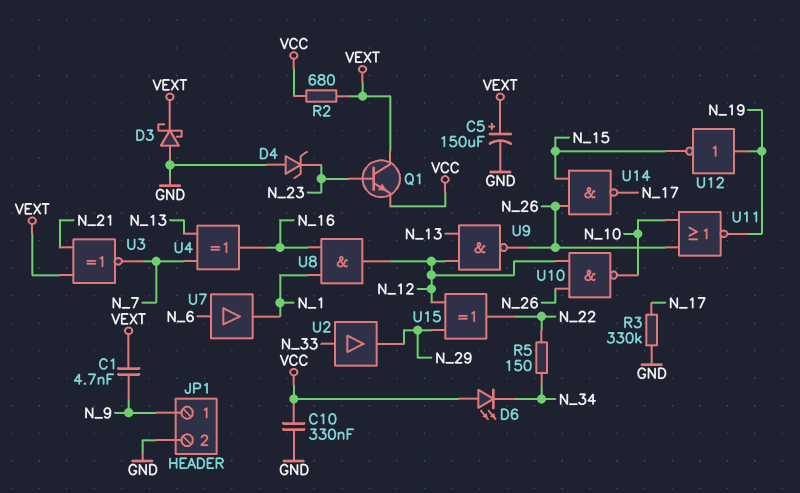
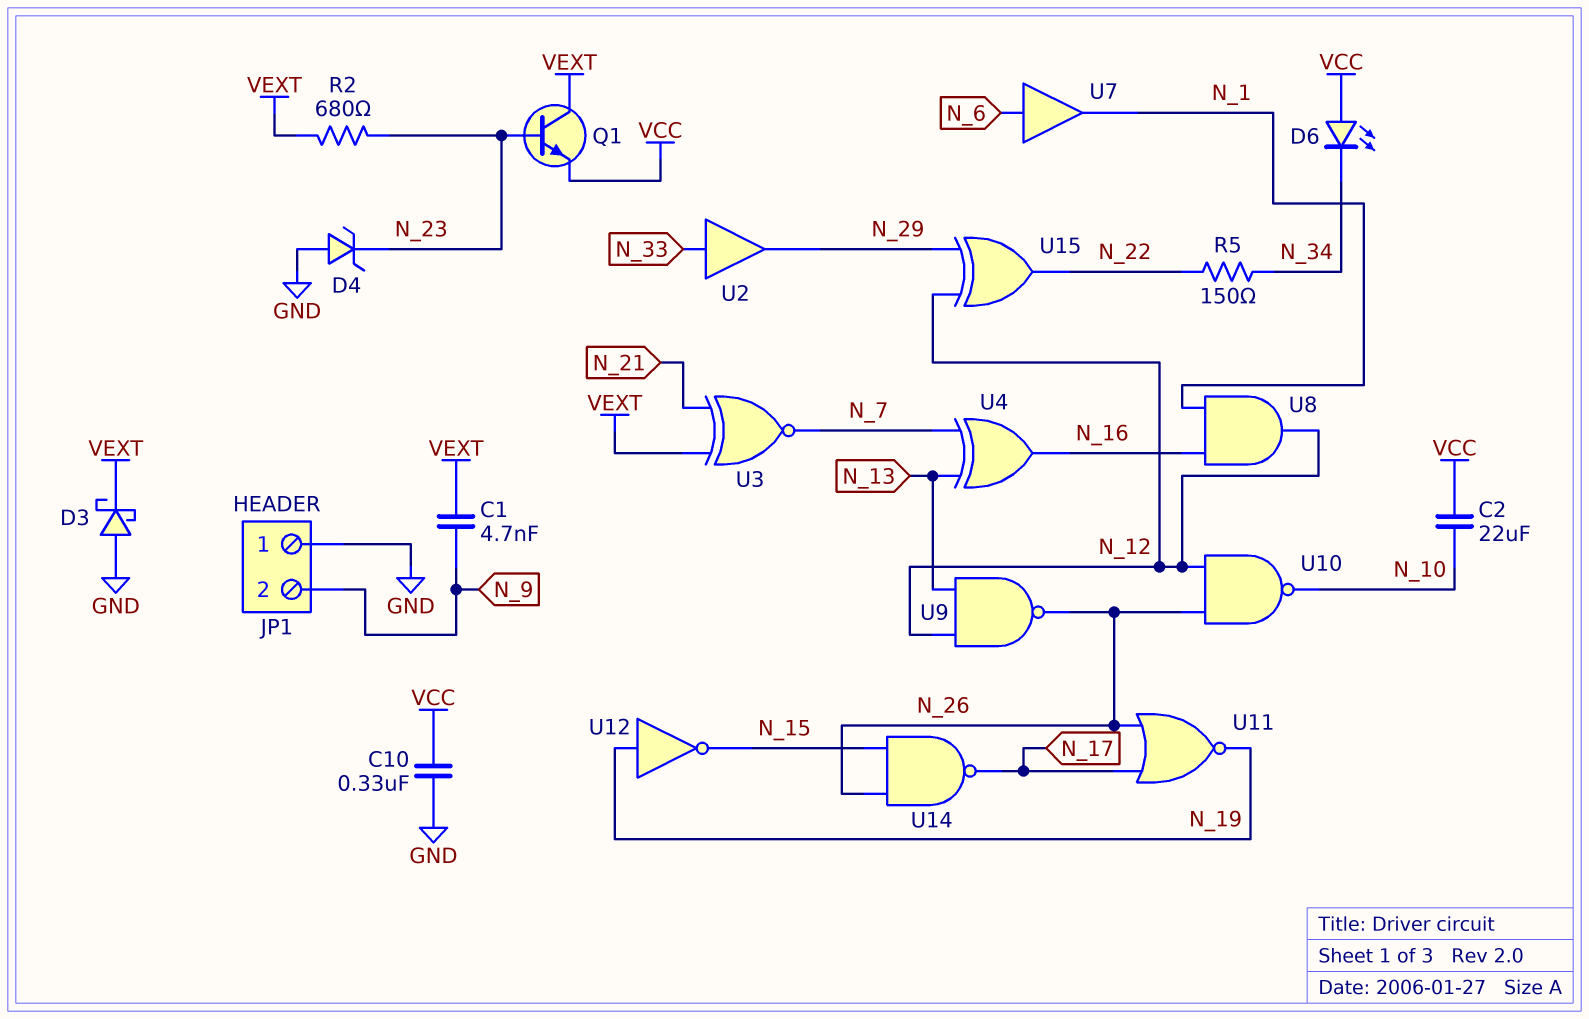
C2: none -> 22uF (N_10, VCC)
C5: 150uF (plus VEXT, minus GND) -> none
JP1 pin 1: N_9 -> GND
JP1 pin 2: GND -> N_9
R2: 680 (VCC, VEXT) -> 680 (N_23, VEXT)
R3: 330k (GND, N_17) -> none
U11: NOR (in N_10, in N_26, out N_19) -> NOR (in N_17, in N_26, out N_19)

